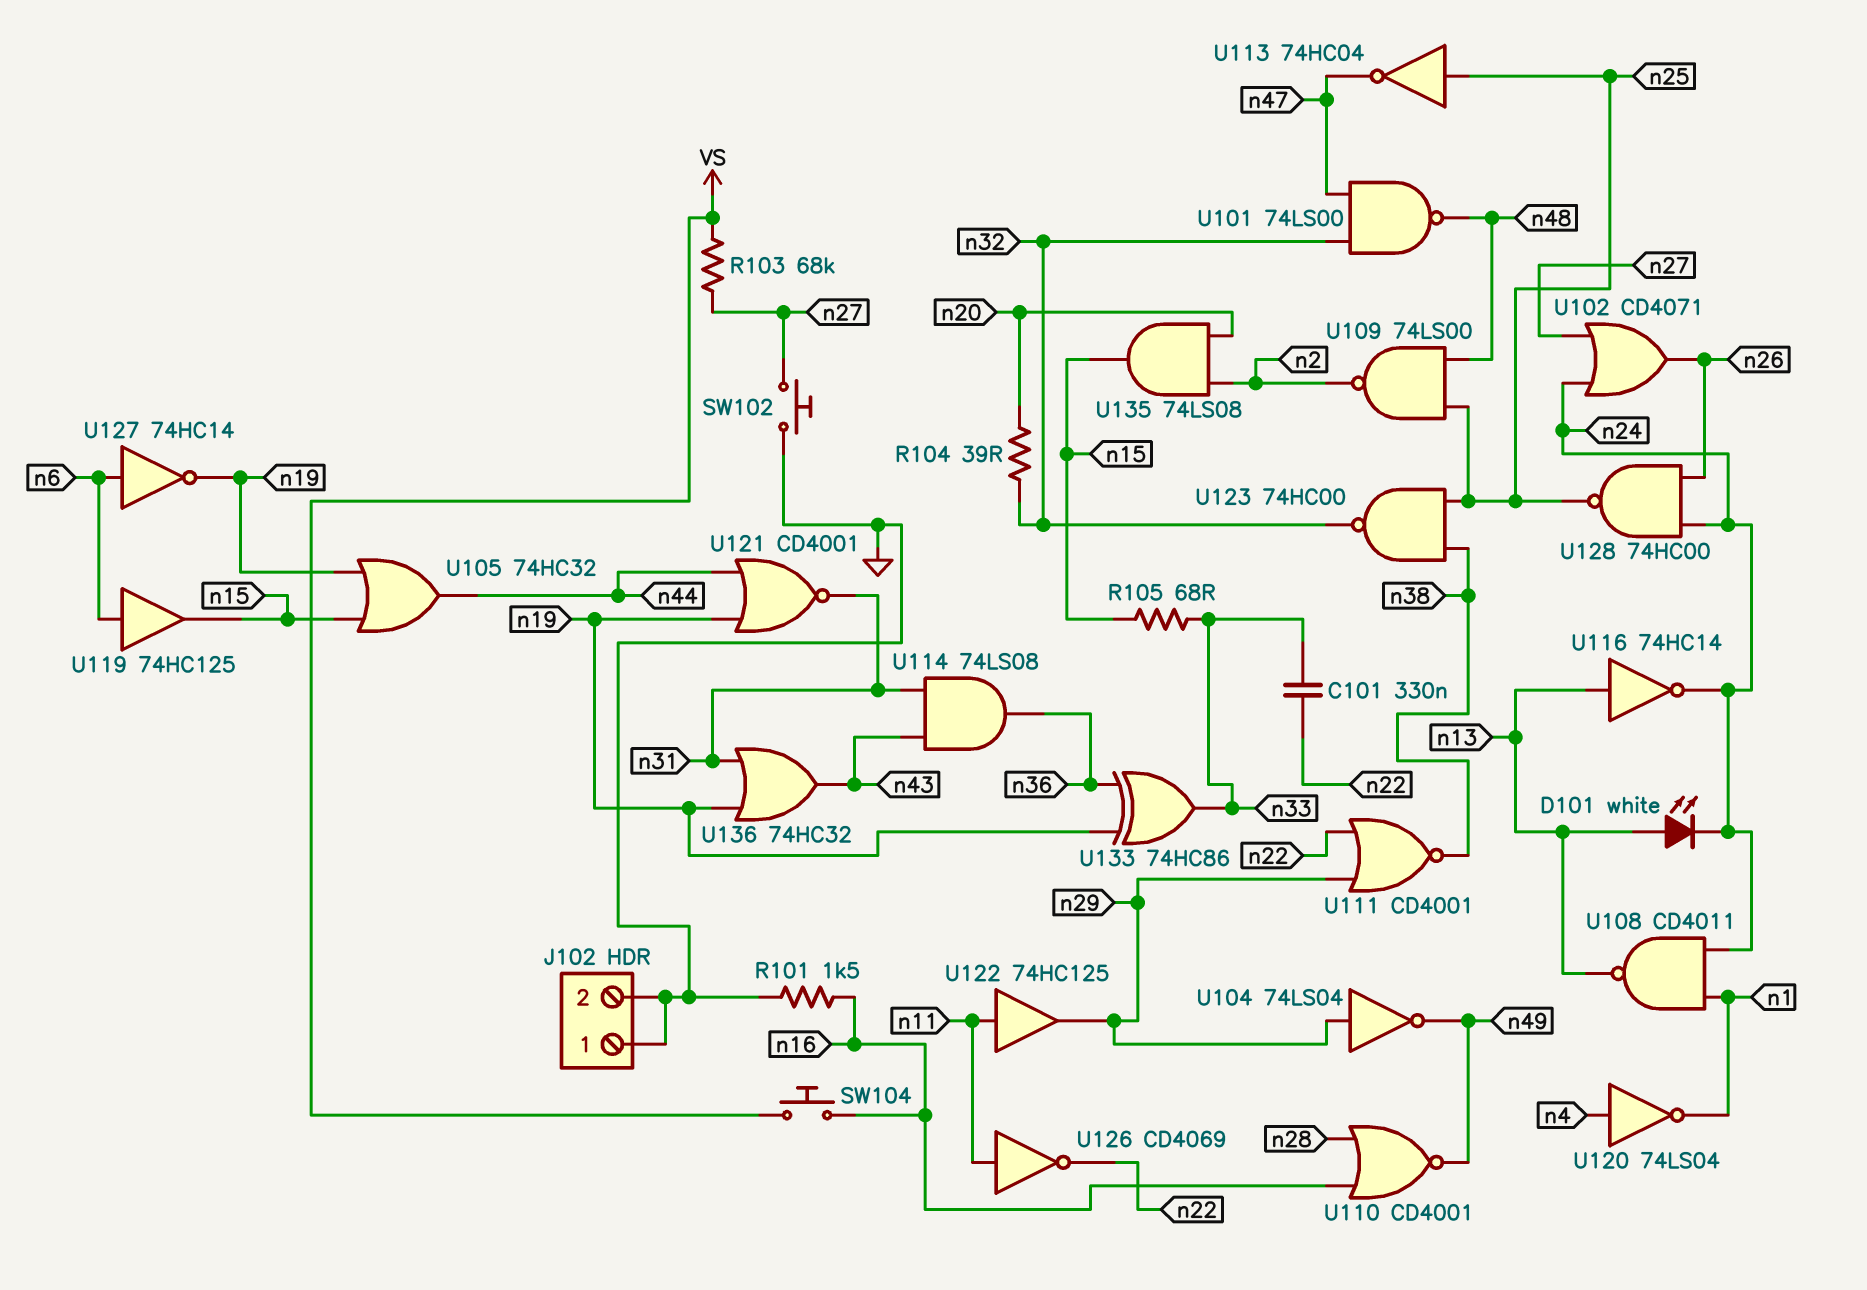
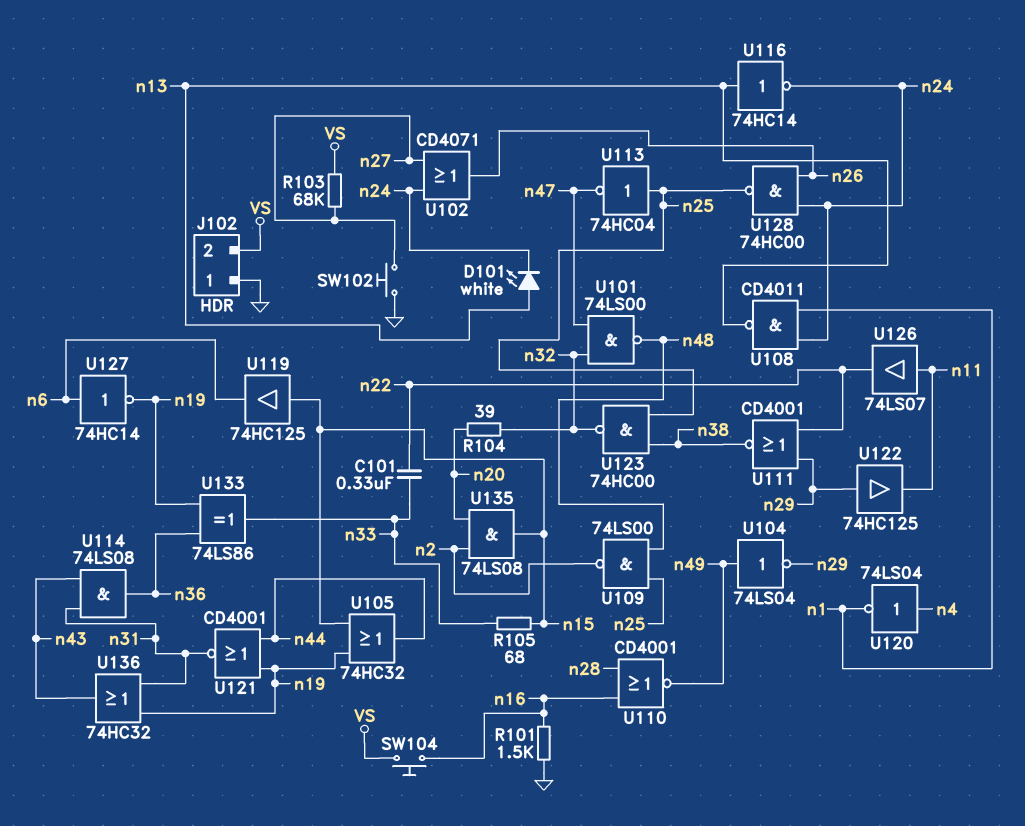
J102 pin 2: GND -> VS
U104: NOT 74LS04 (in n29, out n49) -> NOT 74LS04 (in n49, out n29)
U119: buffer 74HC125 (in n6, out n15) -> buffer 74HC125 (in n15, out n6)
U122: buffer 74HC125 (in n11, out n29) -> buffer 74HC125 (in n29, out n11)
U126: NOT CD4069 (in n11, out n22) -> buffer 74LS07 (in n11, out n22)
U133: XOR 74HC86 (in n19, in n36, out n33) -> XOR 74LS86 (in n19, in n36, out n33)

